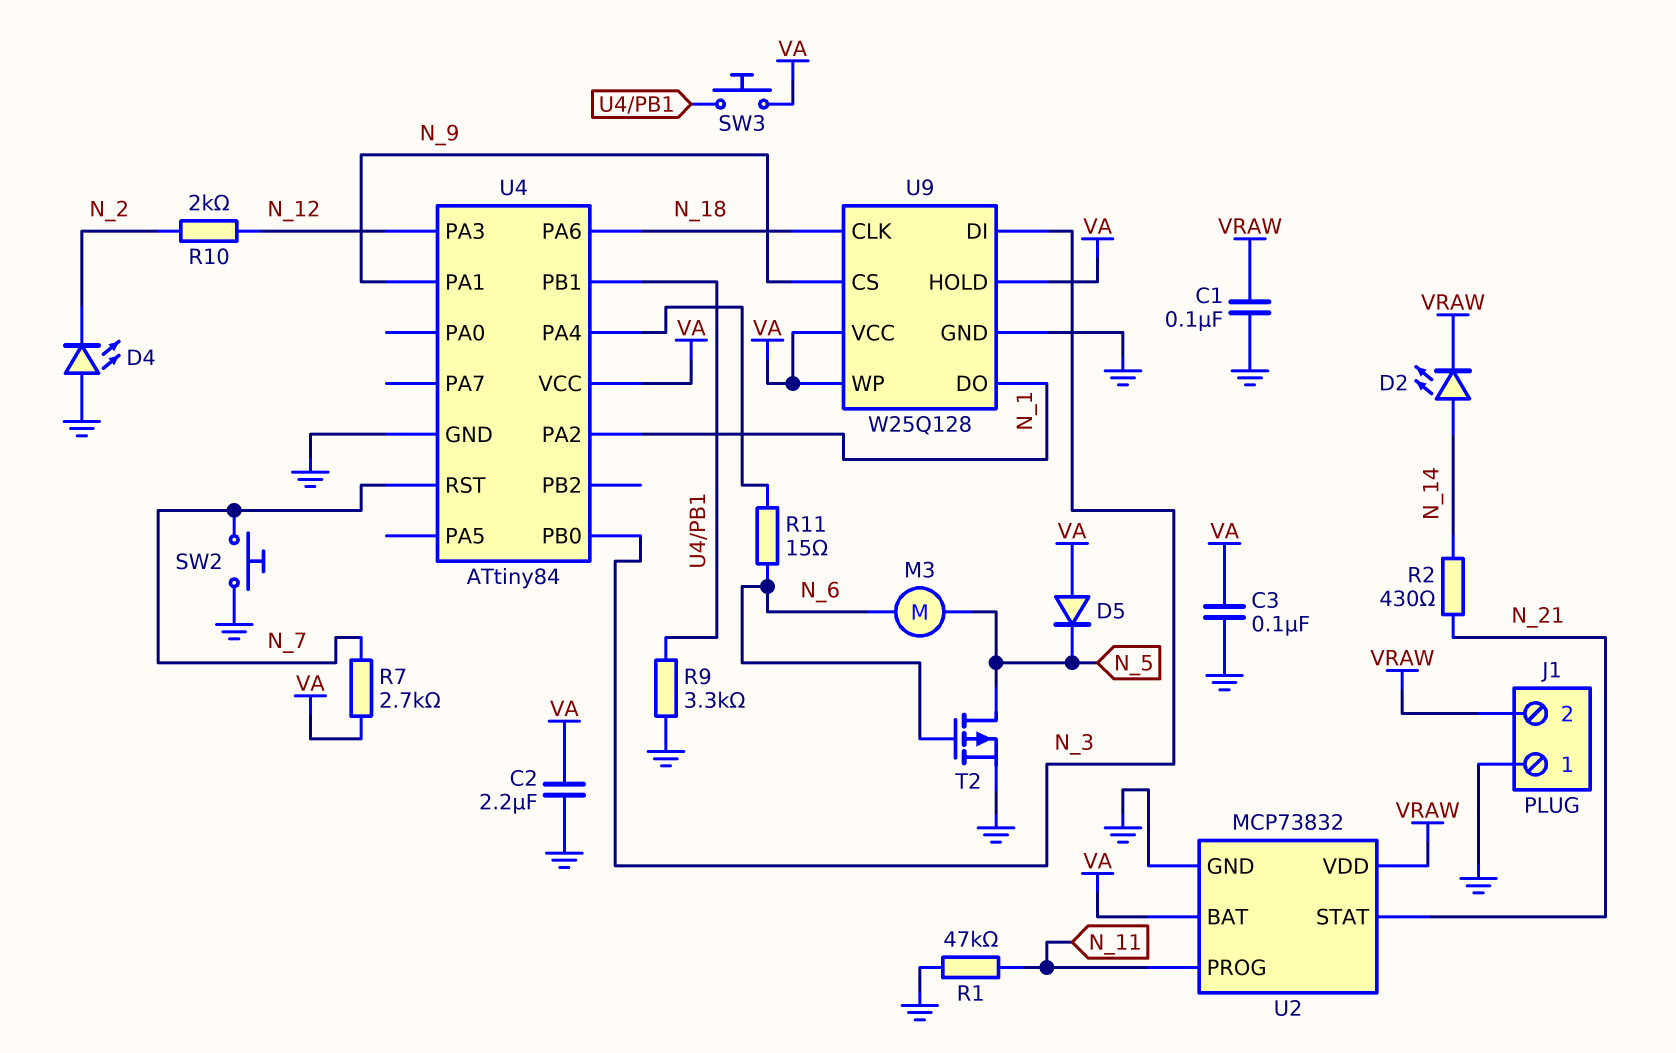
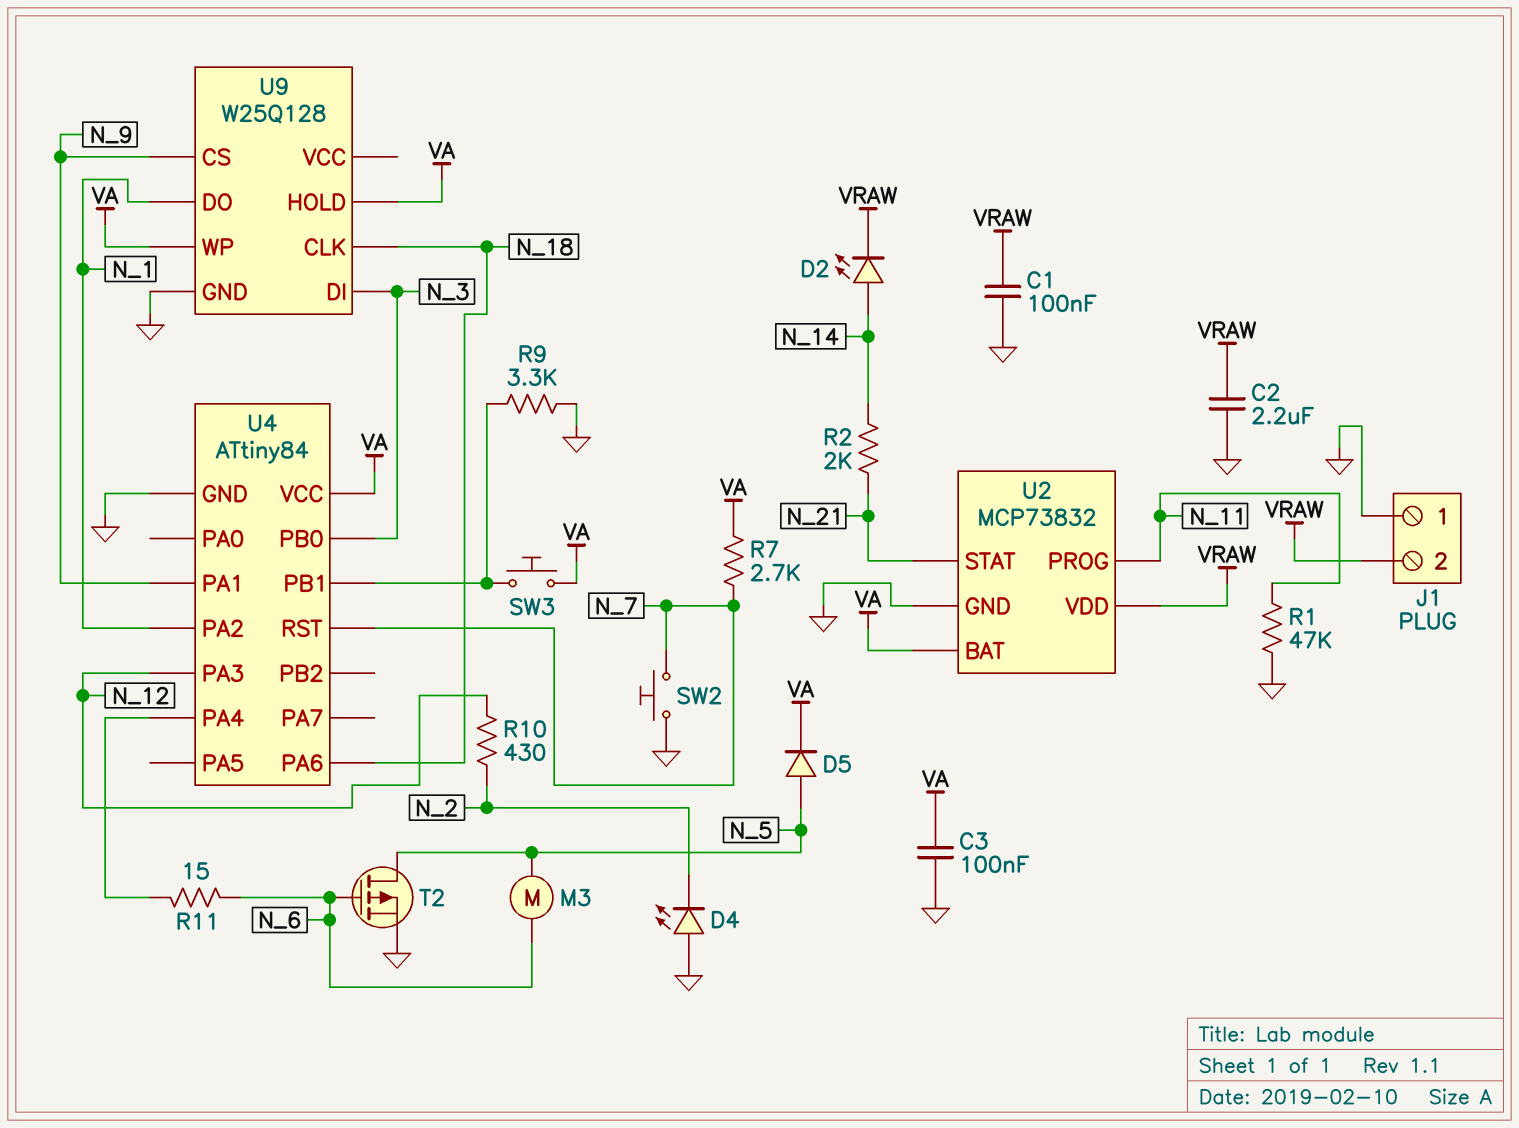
C2: 2.2uF (GND, VA) -> 2.2uF (GND, VRAW)
D5: diode (A VA, K N_5) -> diode (A N_5, K VA)
R2: 430 (N_14, N_21) -> 2k (N_14, N_21)
R10: 2k (N_2, N_12) -> 430 (N_2, N_12)
U9 pin VCC: VA -> none

